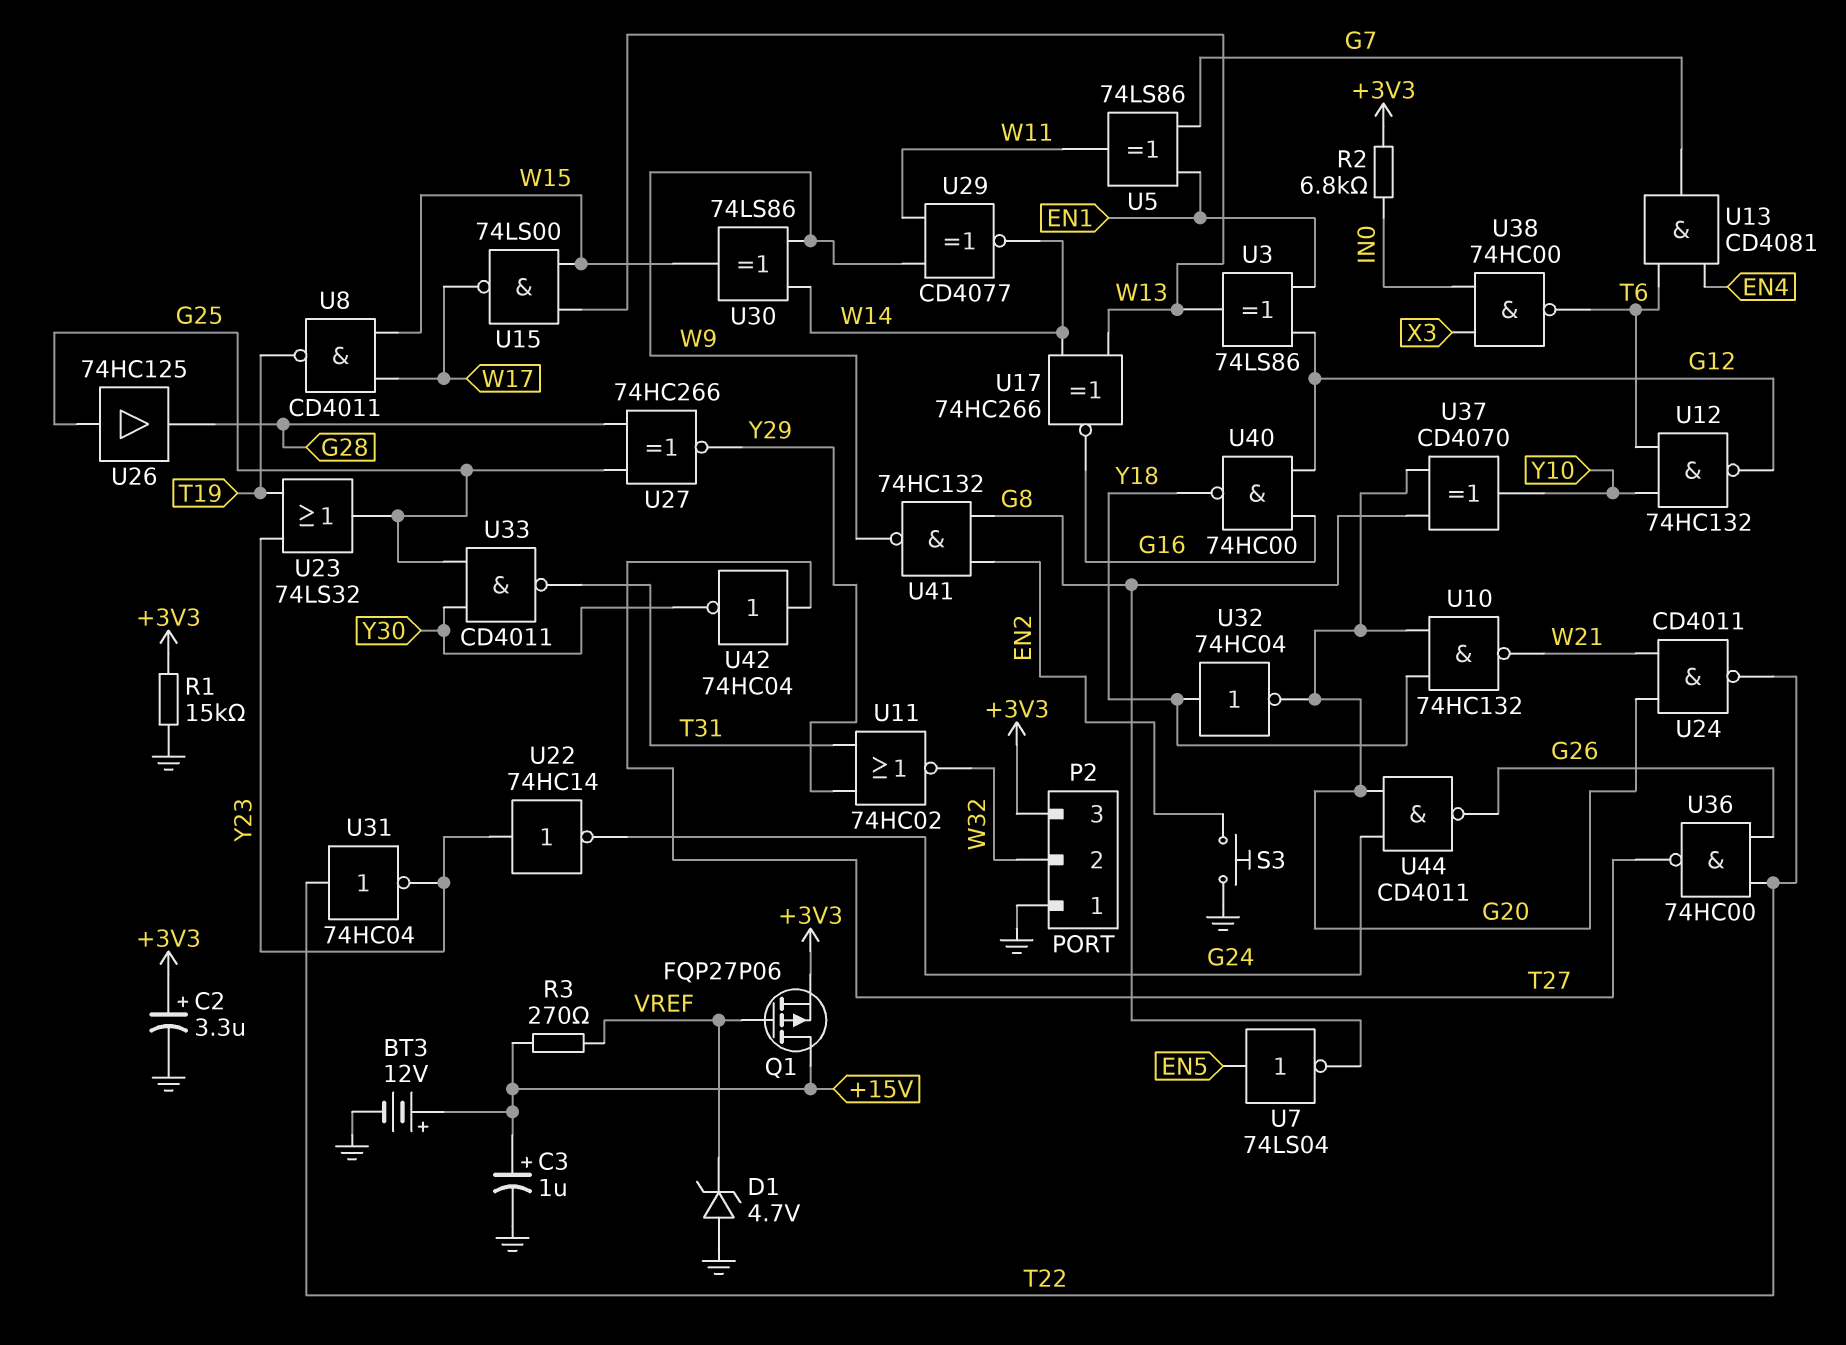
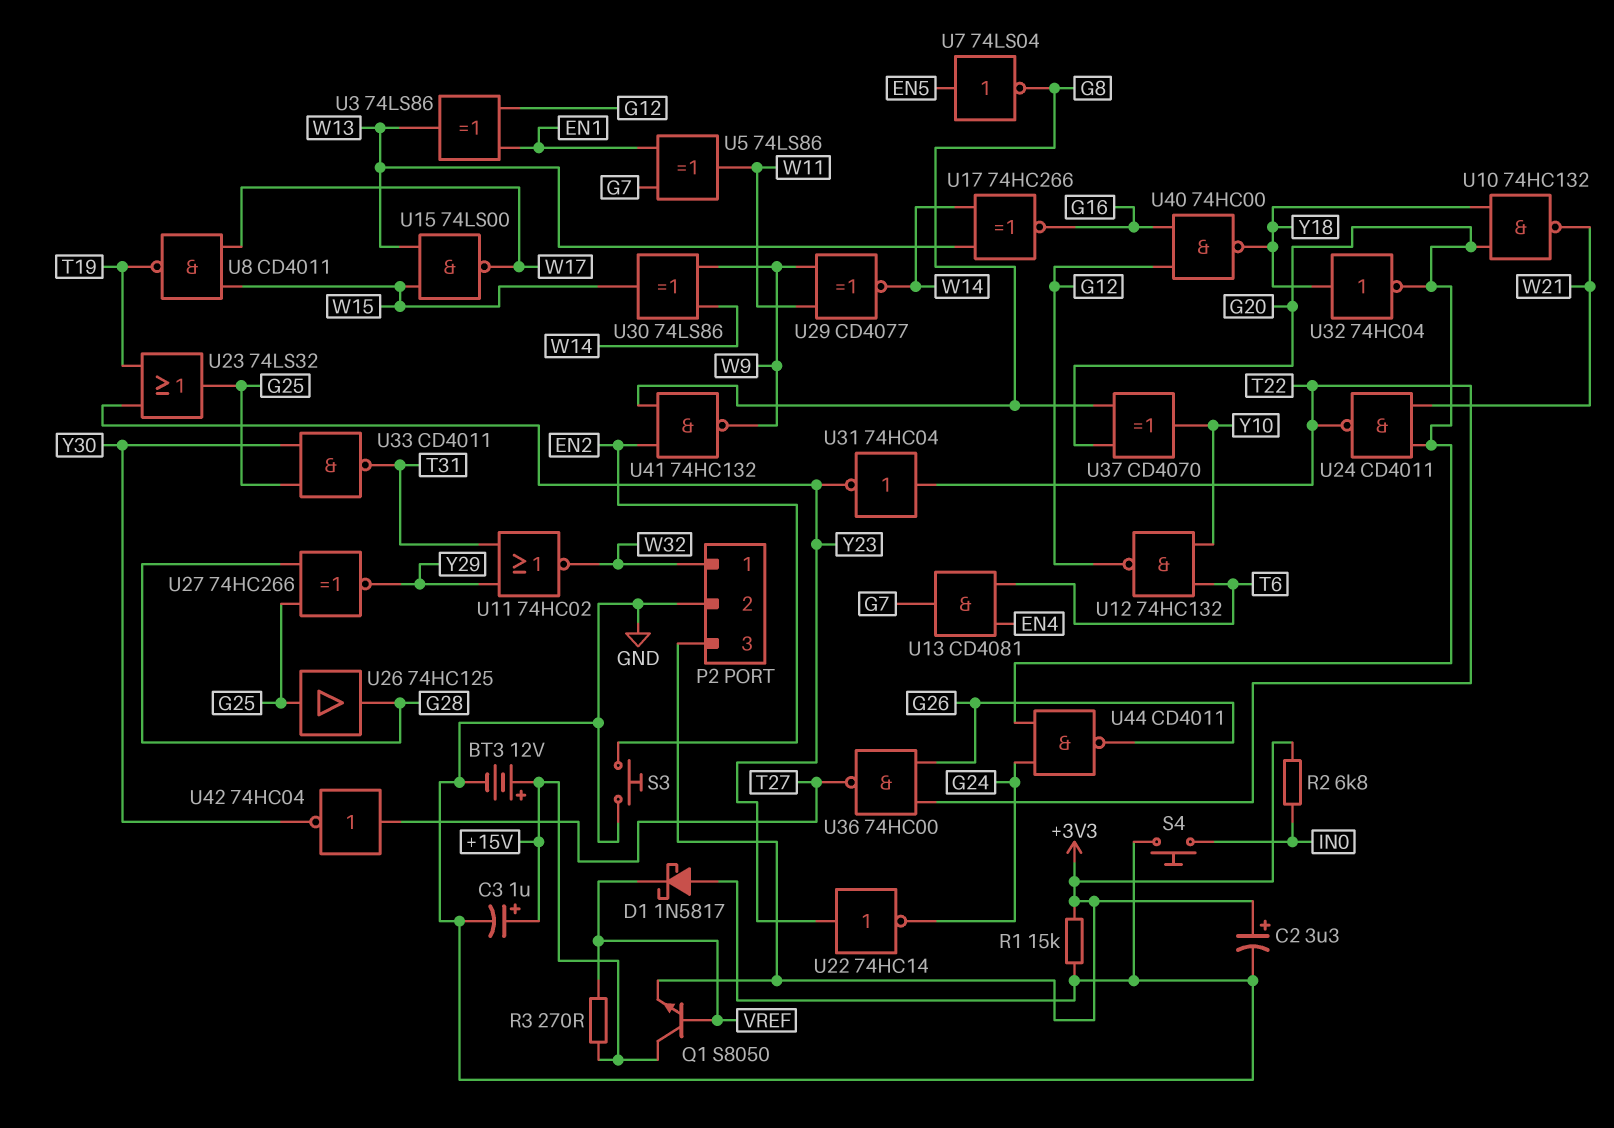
D1: zener 4.7V (A GND, K VREF) -> schottky 1N5817 (A GND, K VREF)
P2 pin 1: GND -> W32
P2 pin 2: W32 -> GND
Q1: PMOS FQP27P06 (G VREF, D +15V, S +3V3) -> NPN S8050 (B VREF, C +15V, E +3V3)
S4: none -> button (GND, IN0)
U38: NAND 74HC00 (in IN0, in X3, out T6) -> none

